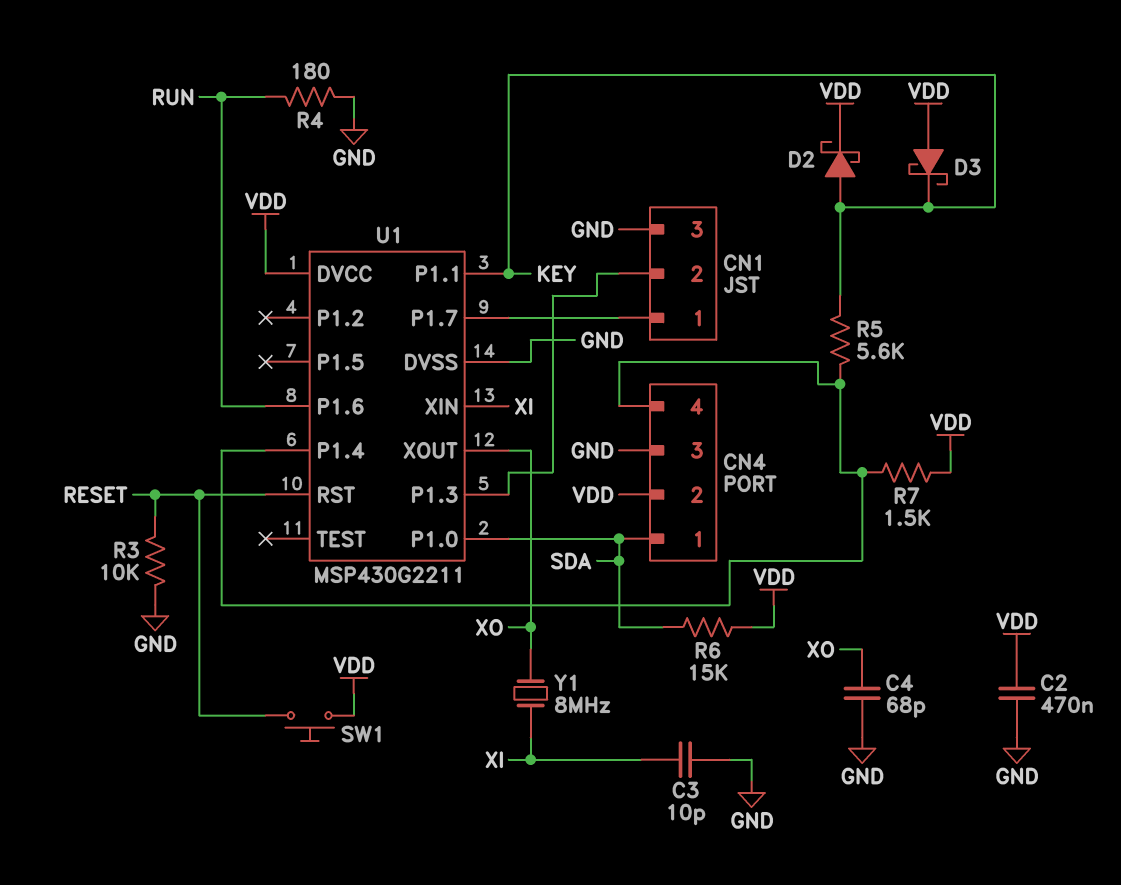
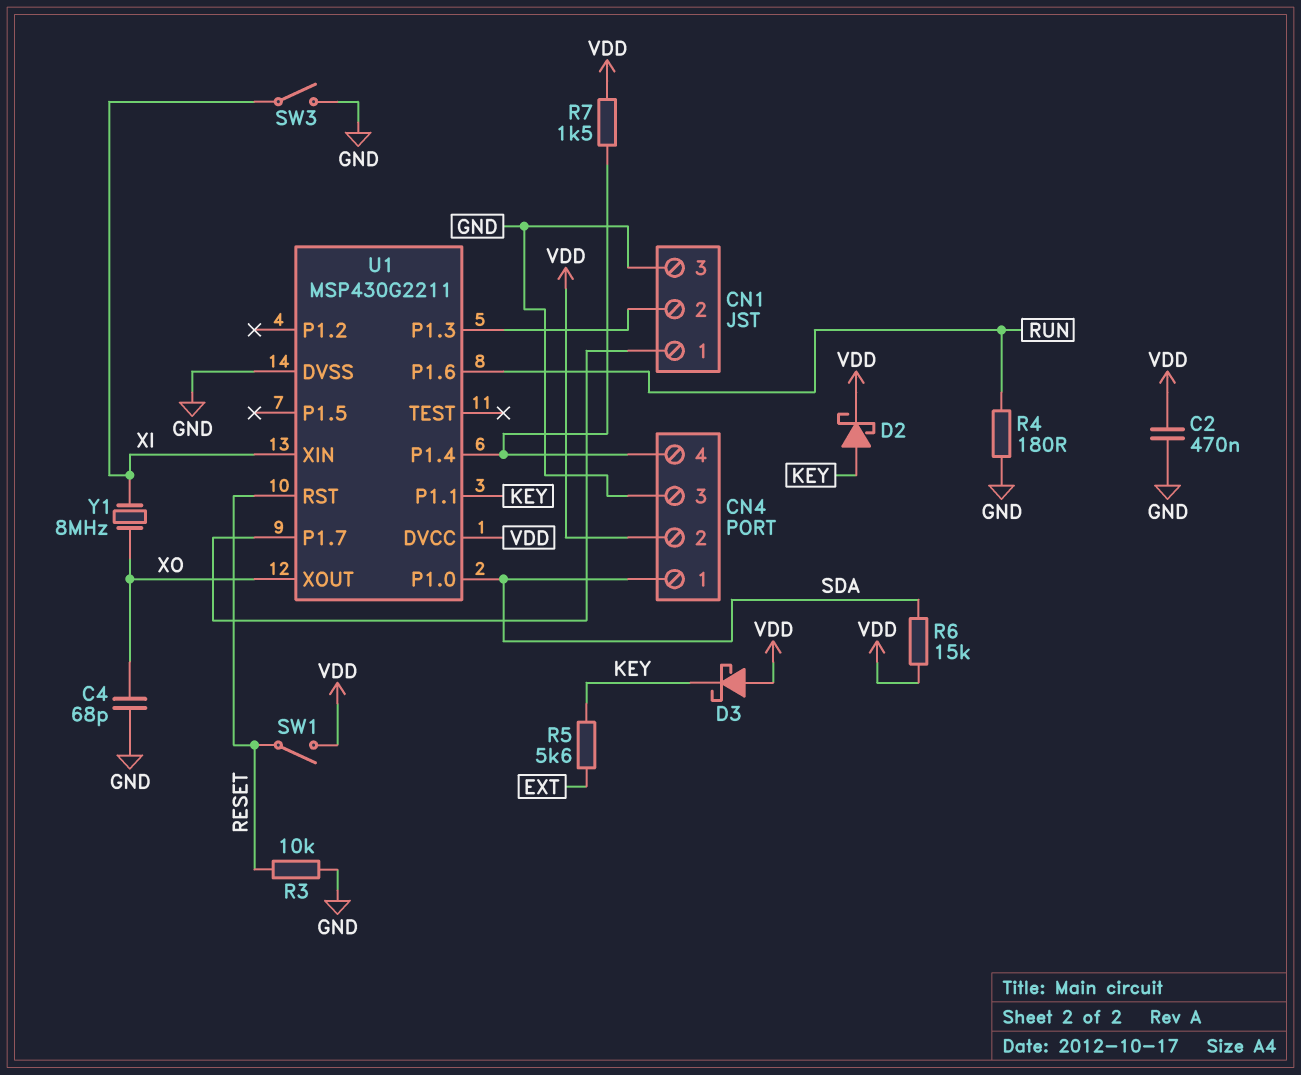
C3: 10pF (GND, XI) -> none
R5: 5.6k (CN4/4, KEY) -> 5.6k (EXT, KEY)
SW1: button (RESET, VDD) -> switch (RESET, VDD)
SW3: none -> switch (GND, XI)

